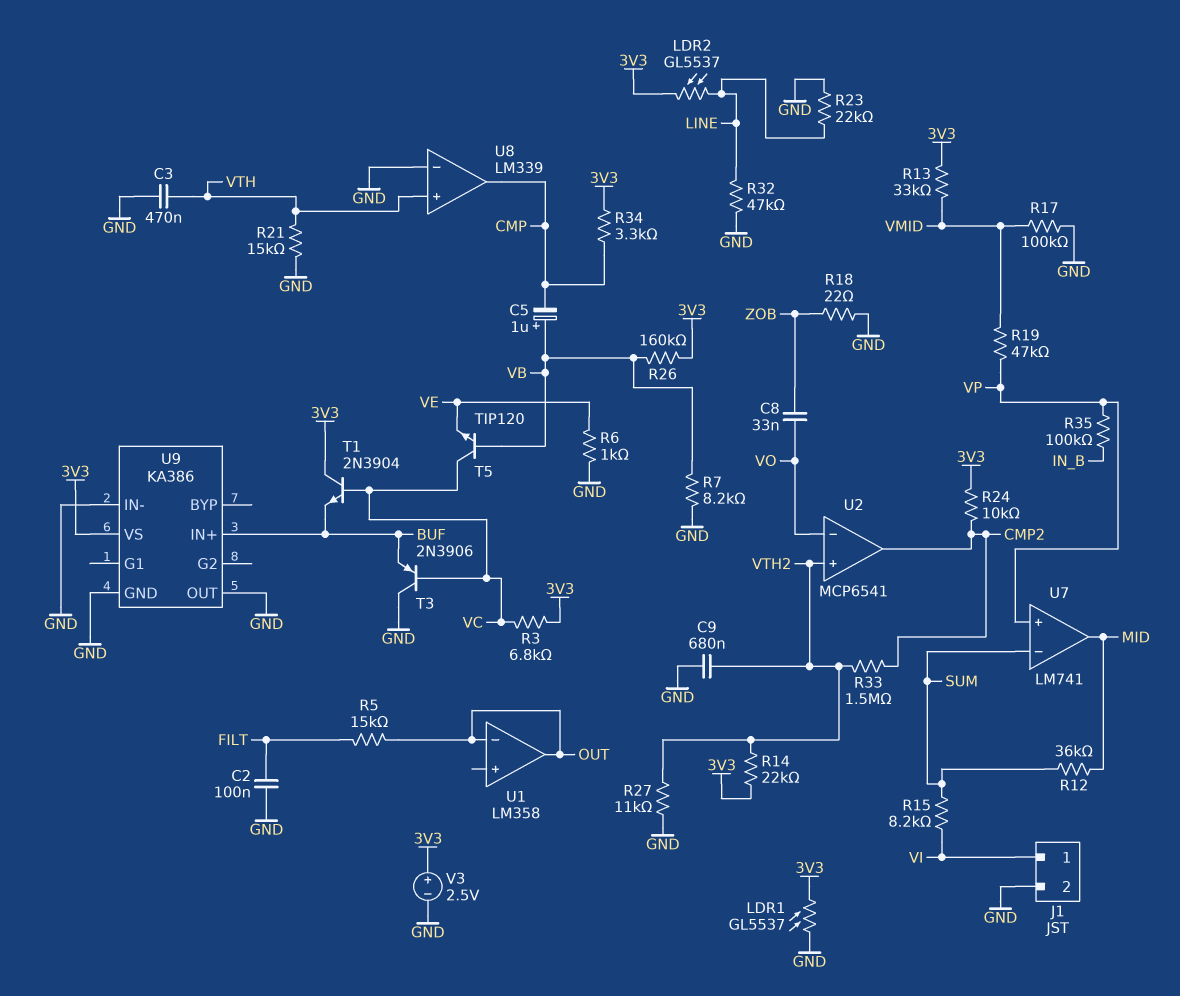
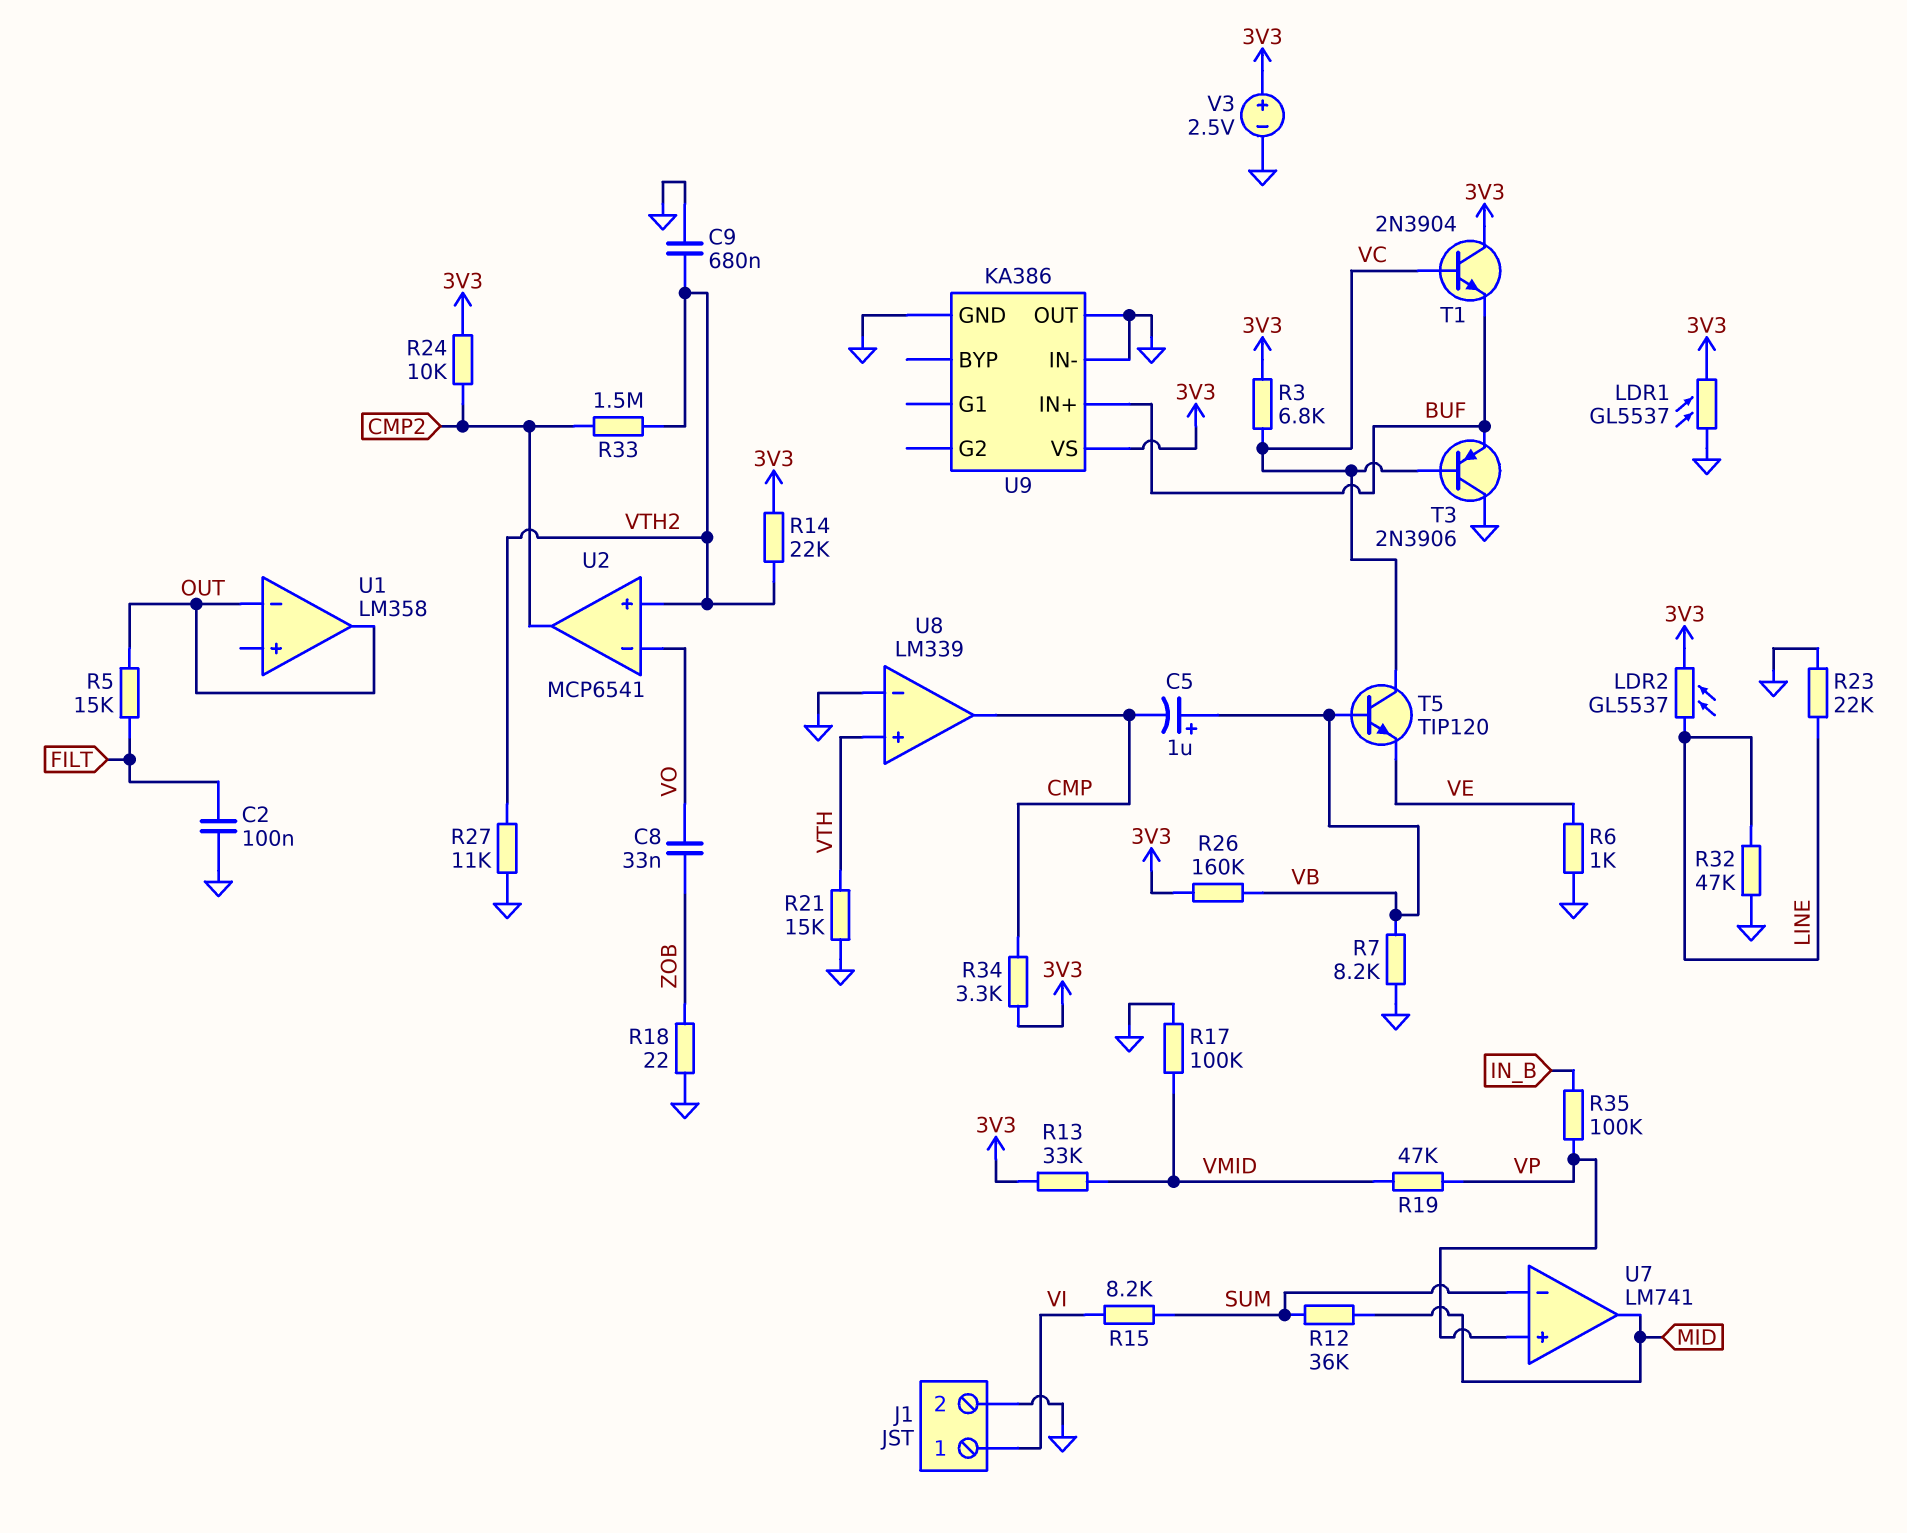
C3: 470nF (GND, VTH) -> none

